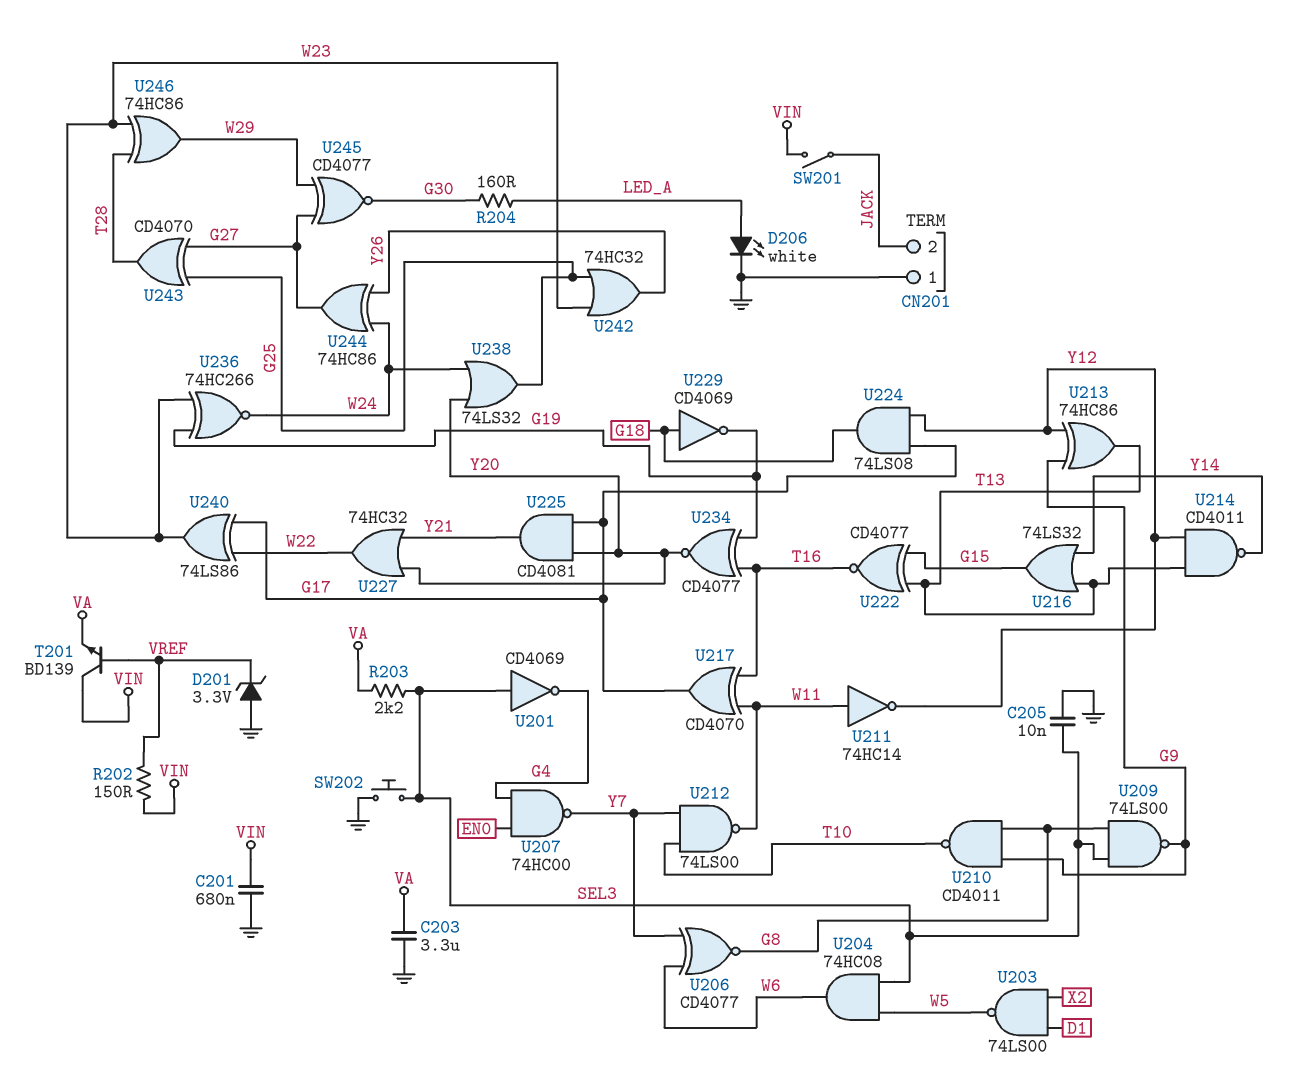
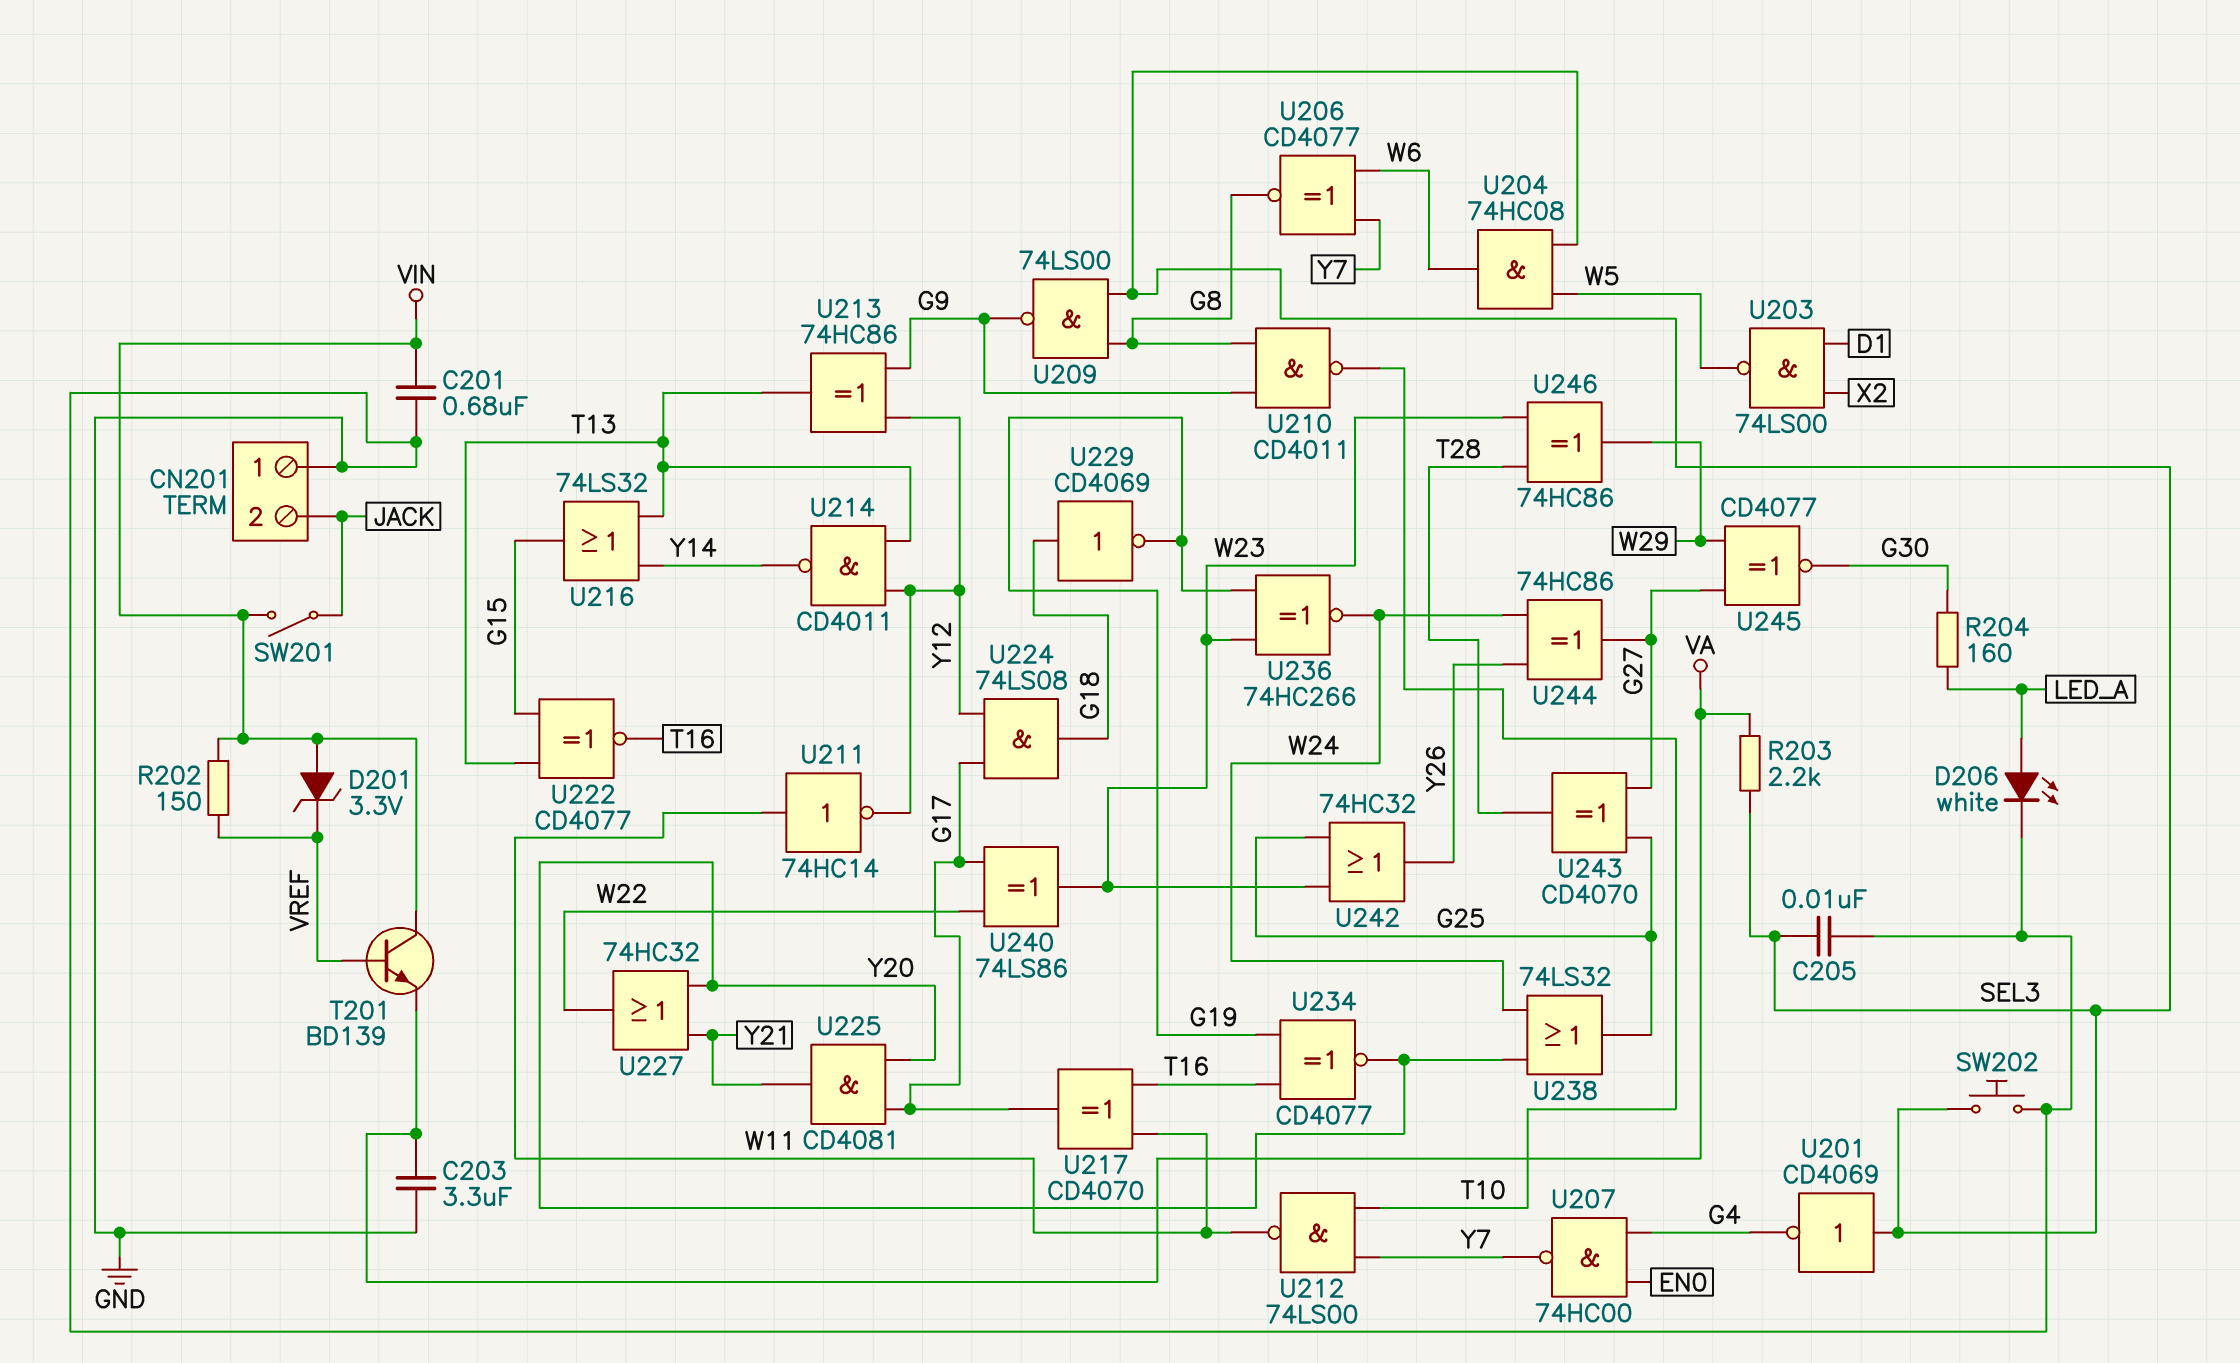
D201: zener 3.3V (A GND, K VREF) -> zener 3.3V (A VIN, K VREF)

